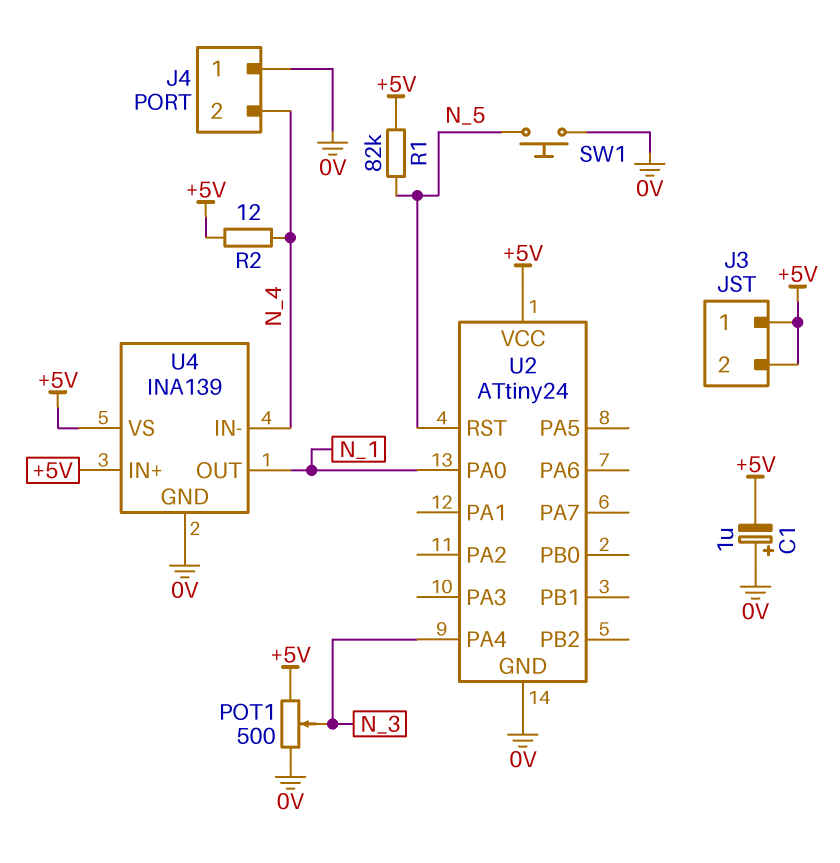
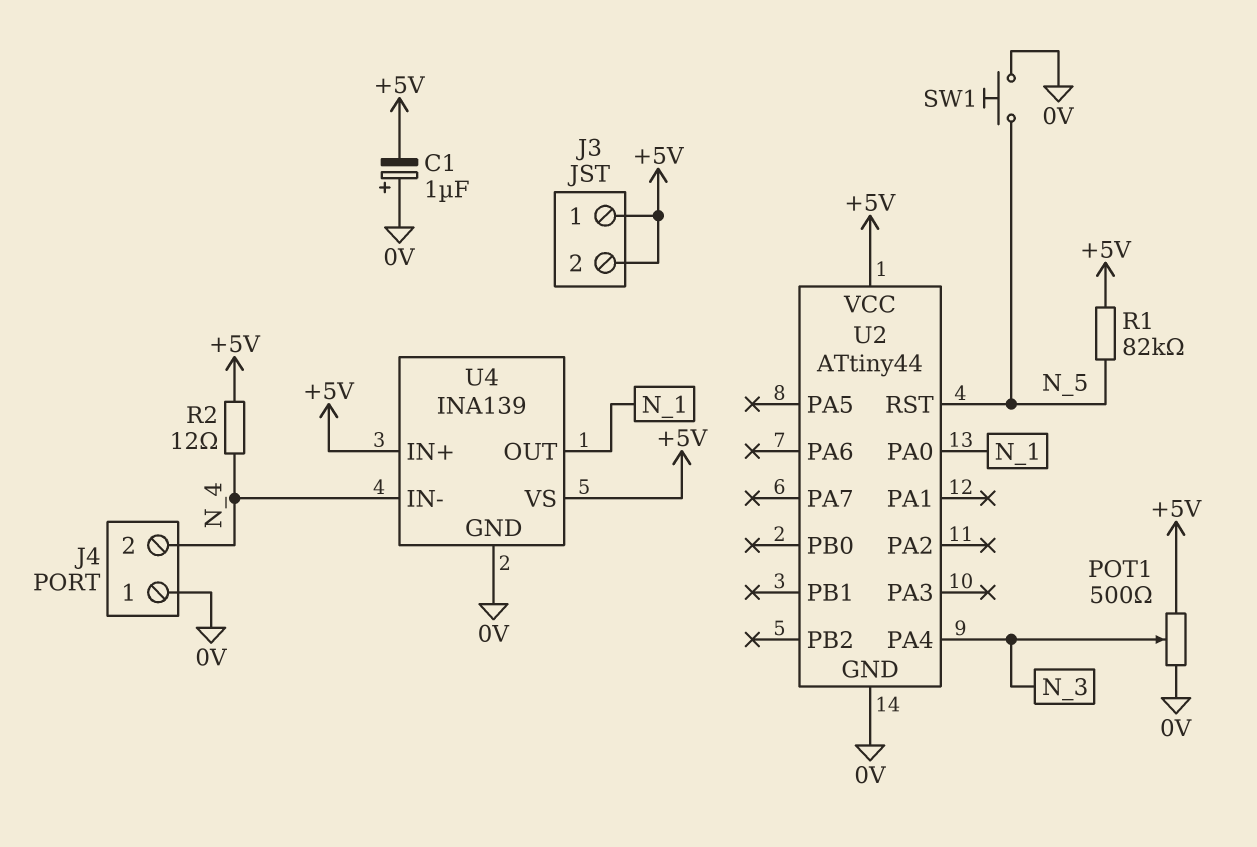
U2: ATtiny24 -> ATtiny44

